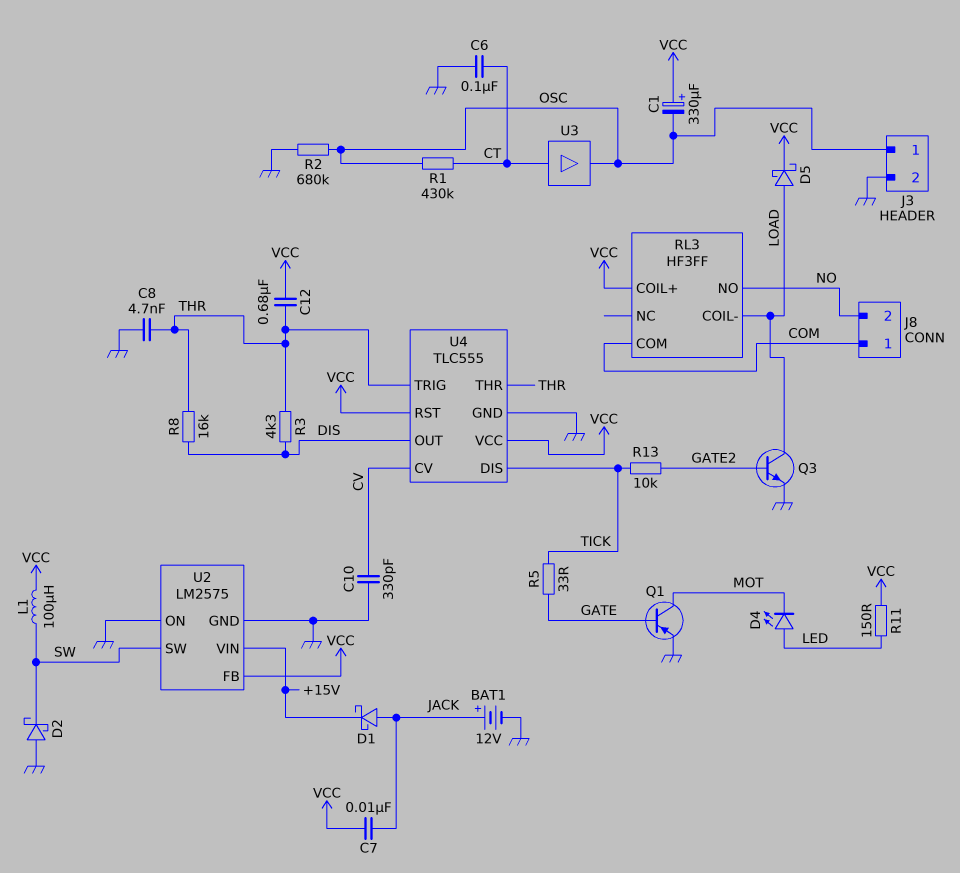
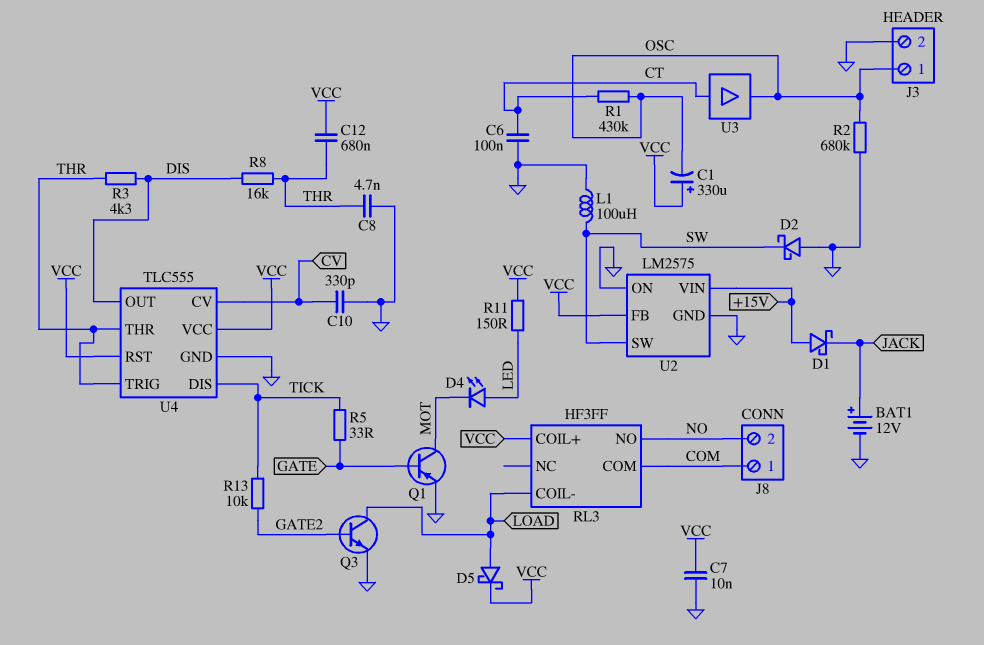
C7: 10nF (JACK, VCC) -> 10nF (GND, VCC)
D1: schottky (A JACK, K +15V) -> schottky (A +15V, K JACK)
L1: 100uH (SW, VCC) -> 100uH (GND, SW)

